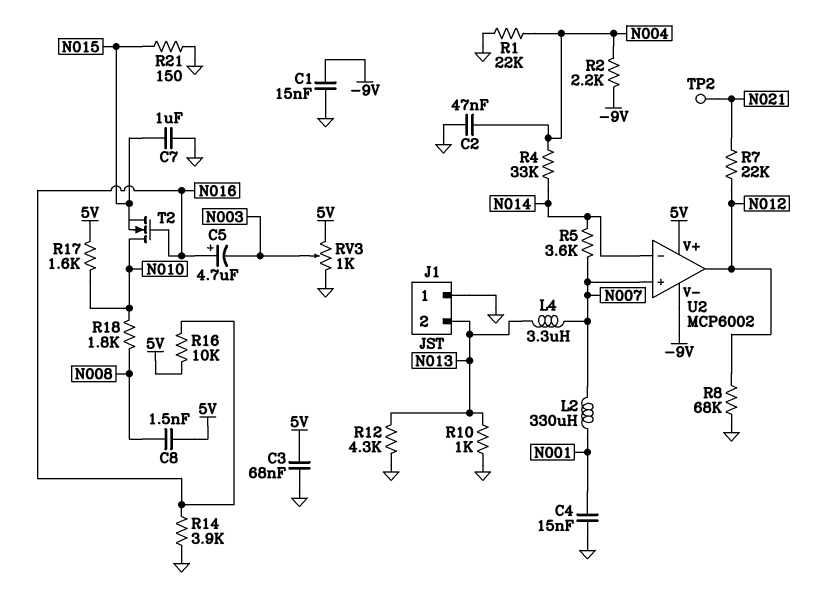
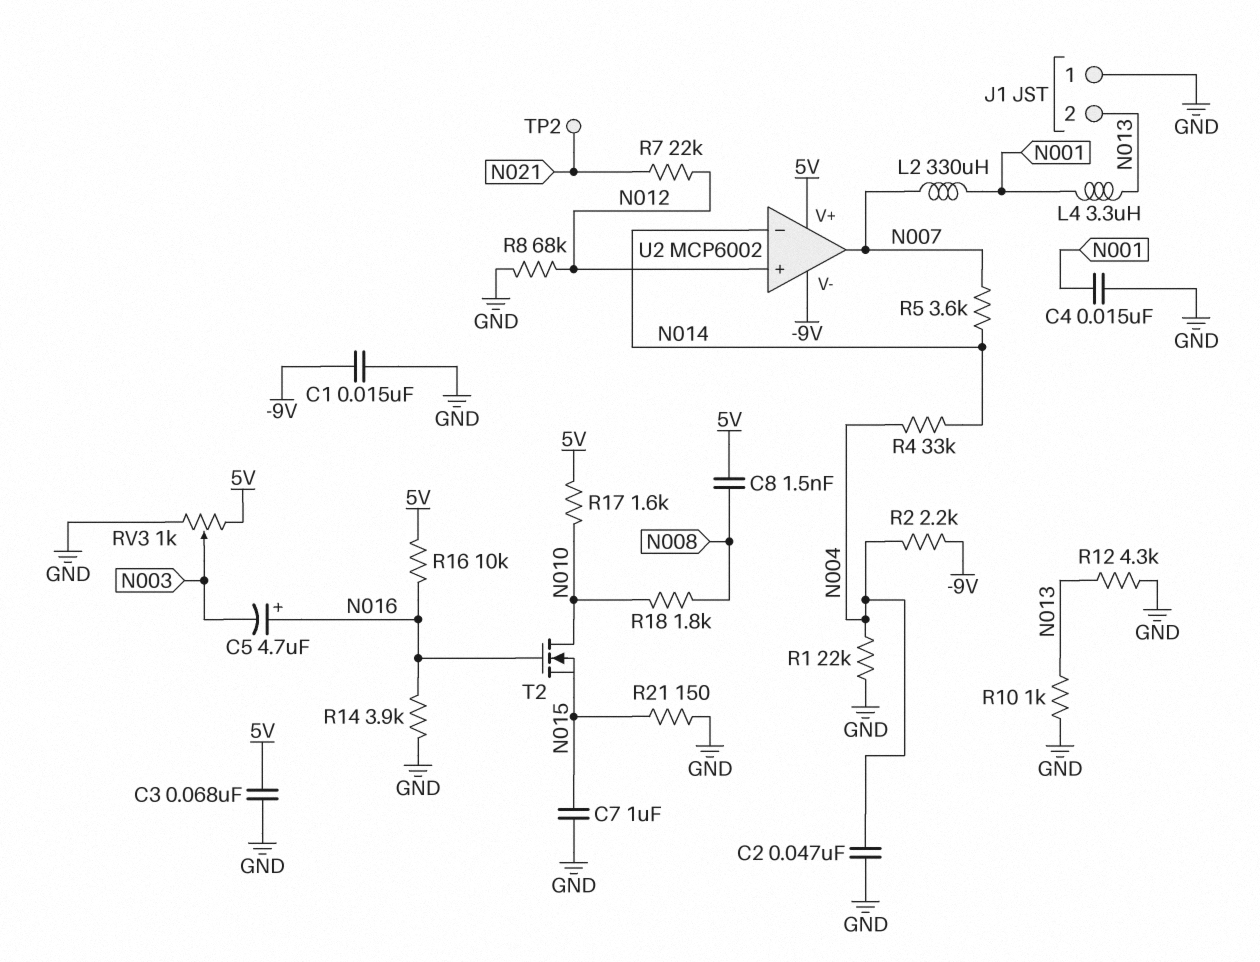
L4: 3.3uH (N007, N013) -> 3.3uH (N001, N013)
U2 pin in+: N007 -> N012
U2 pin out: N012 -> N007

